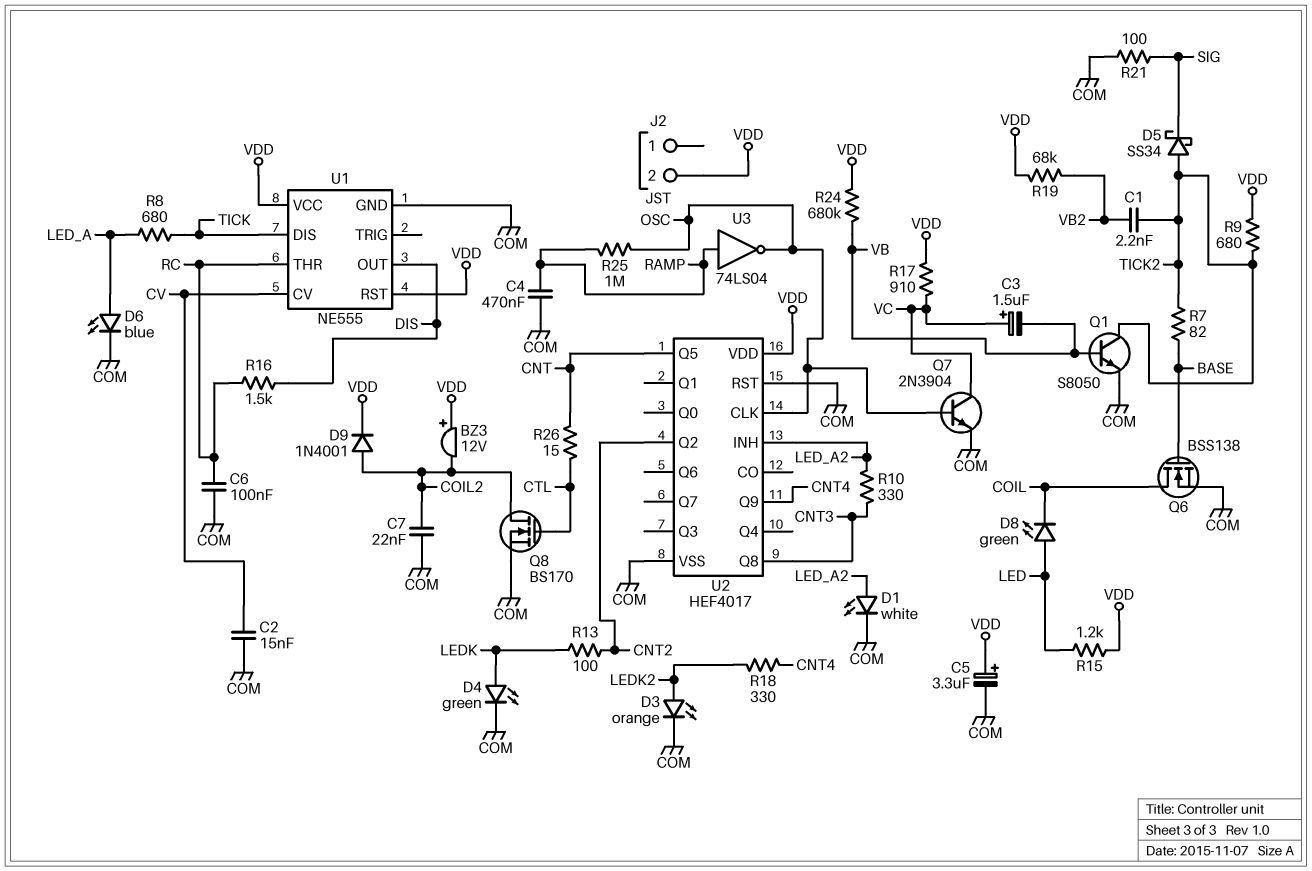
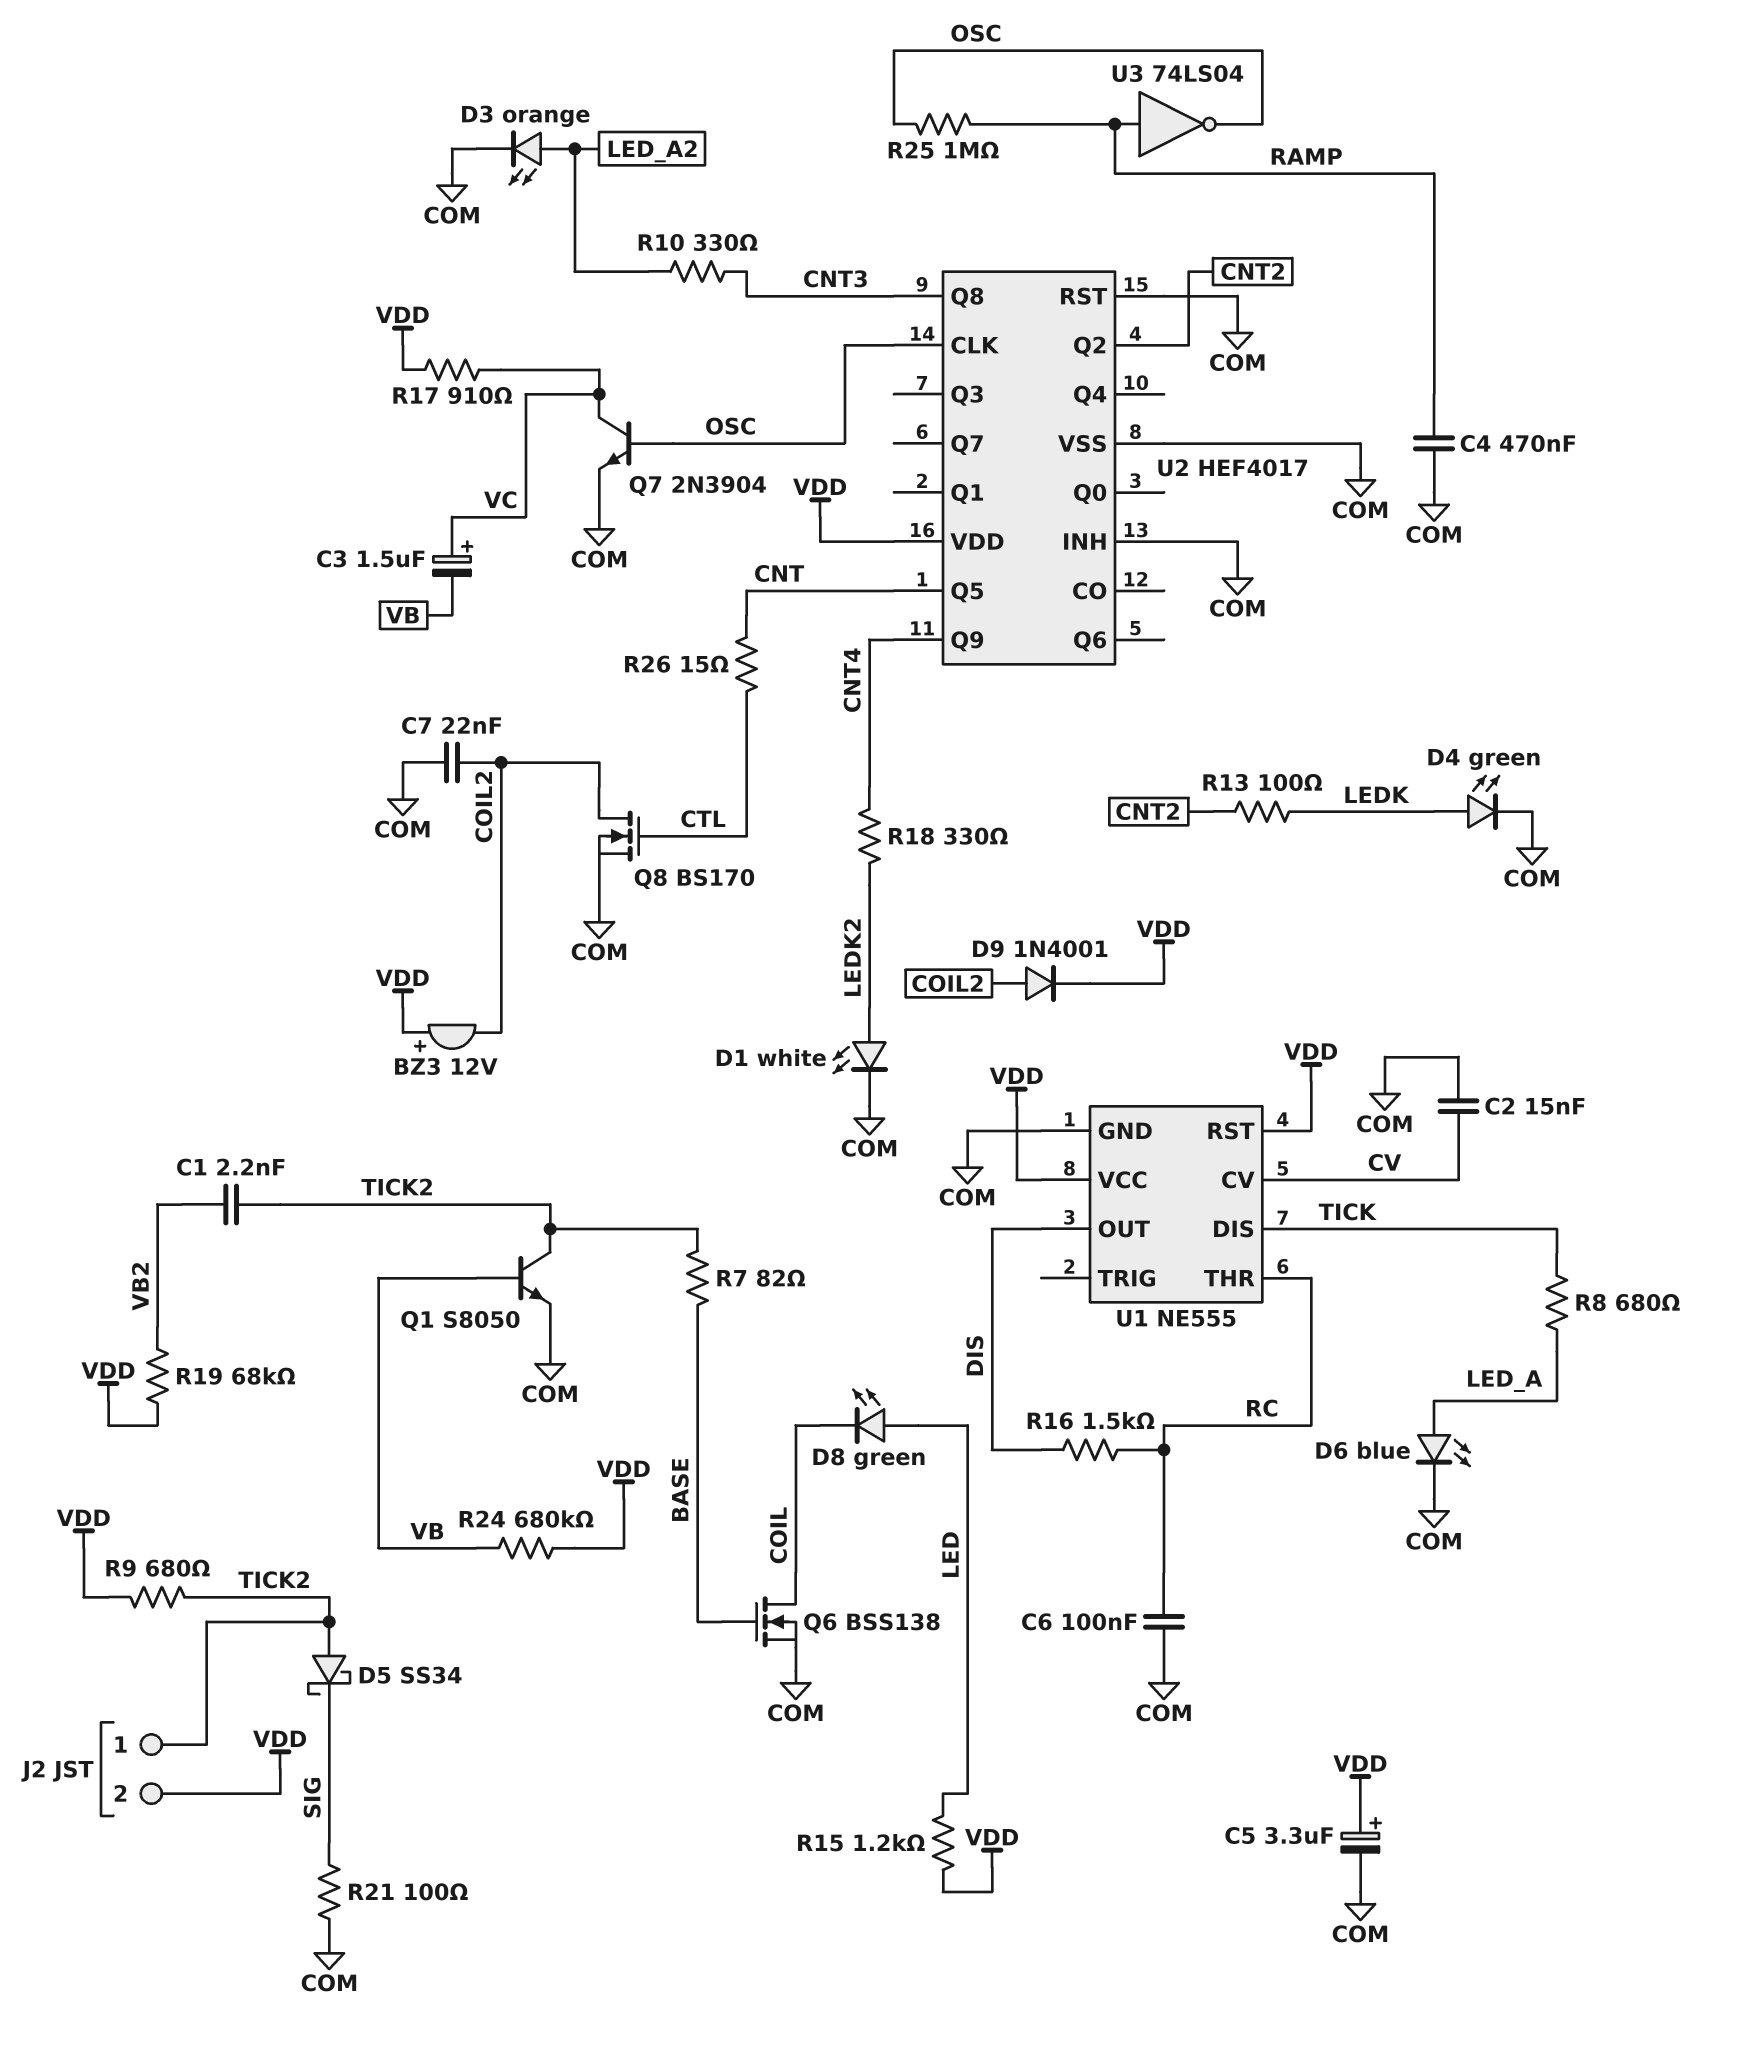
D1: LED white (A LED_A2, K COM) -> LED white (A LEDK2, K COM)
D3: LED orange (A LEDK2, K COM) -> LED orange (A LED_A2, K COM)
J2 pin 1: none -> TICK2
U2 pin INH: LED_A2 -> COM

